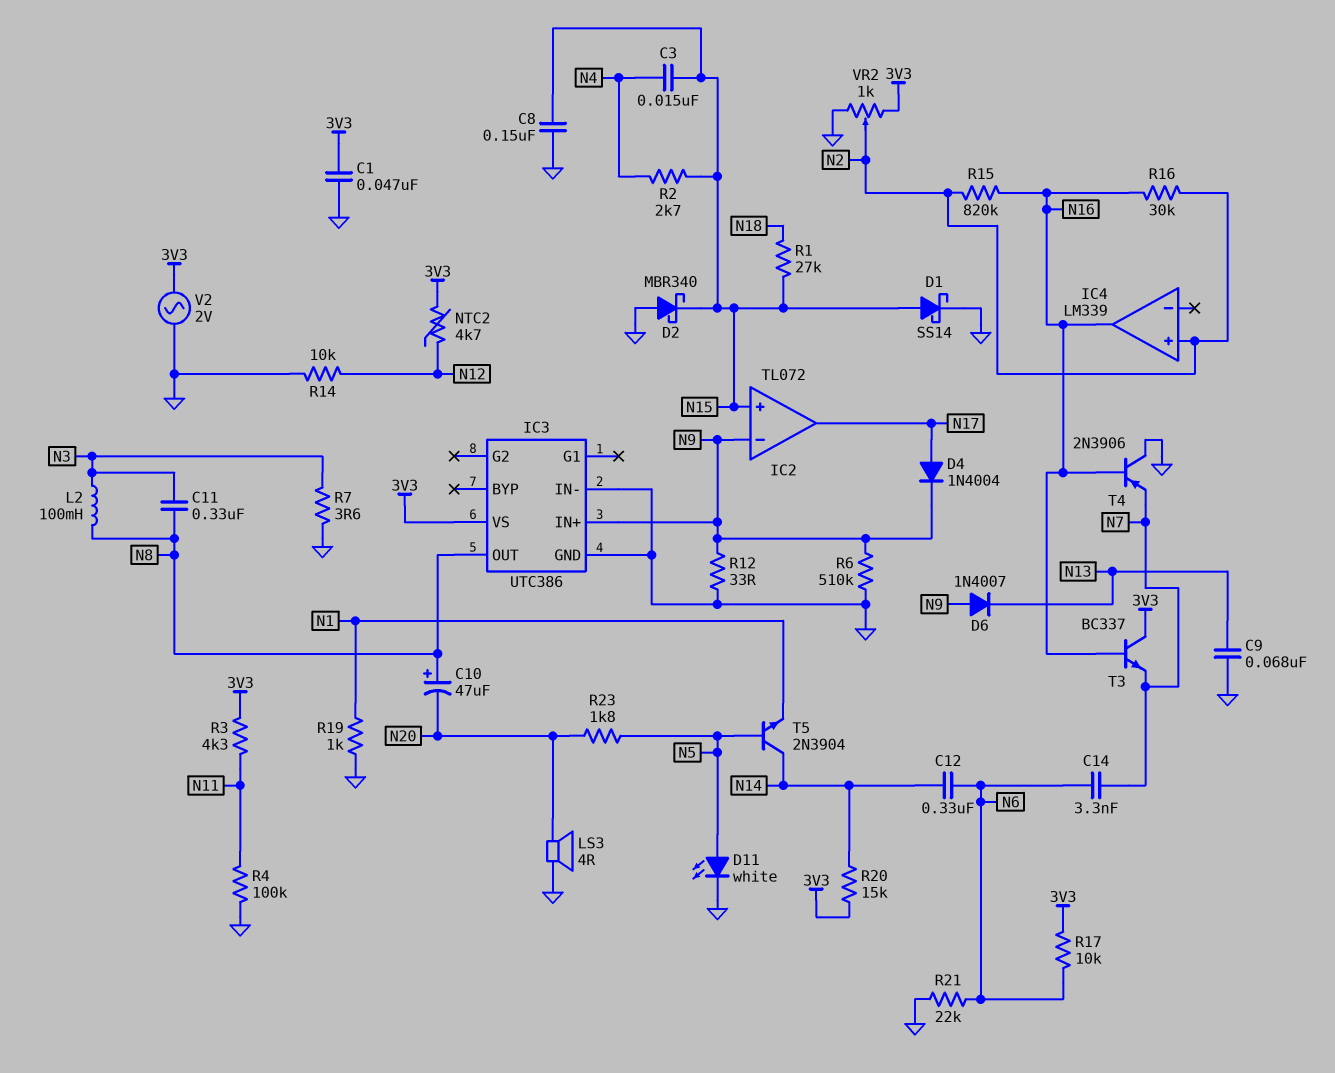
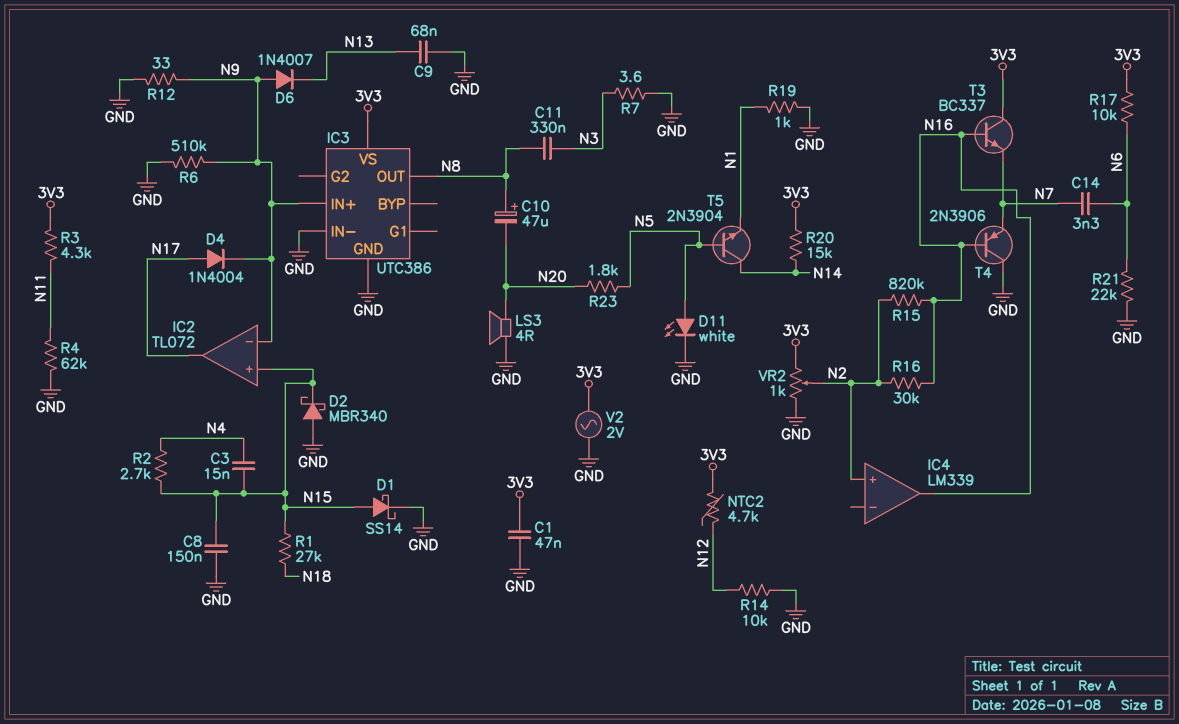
C12: 330nF (N6, N14) -> none
L2: 100mH (N3, N8) -> none
R4: 100k (GND, N11) -> 62k (GND, N11)

